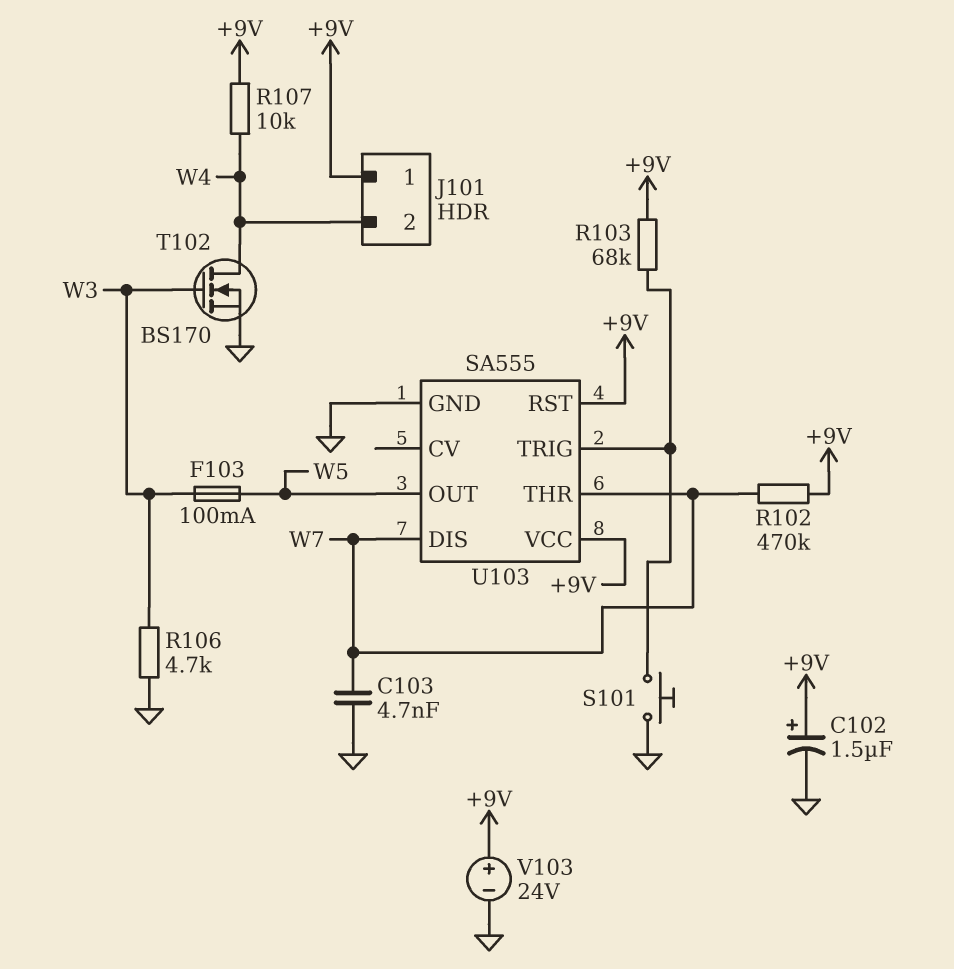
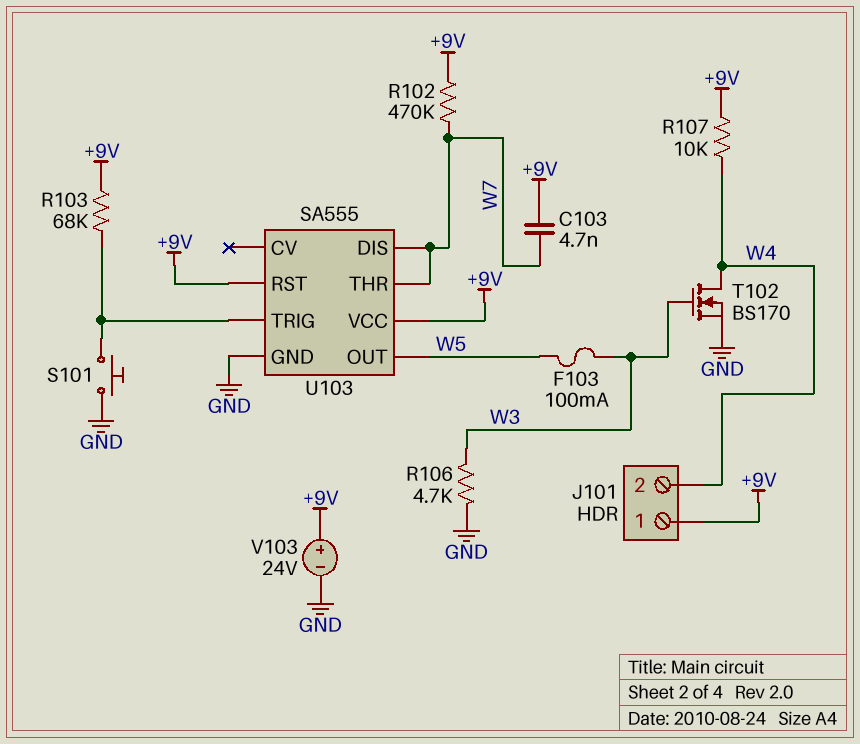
C102: 1.5uF (plus +9V, minus GND) -> none
C103: 4.7nF (GND, W7) -> 4.7nF (+9V, W7)

